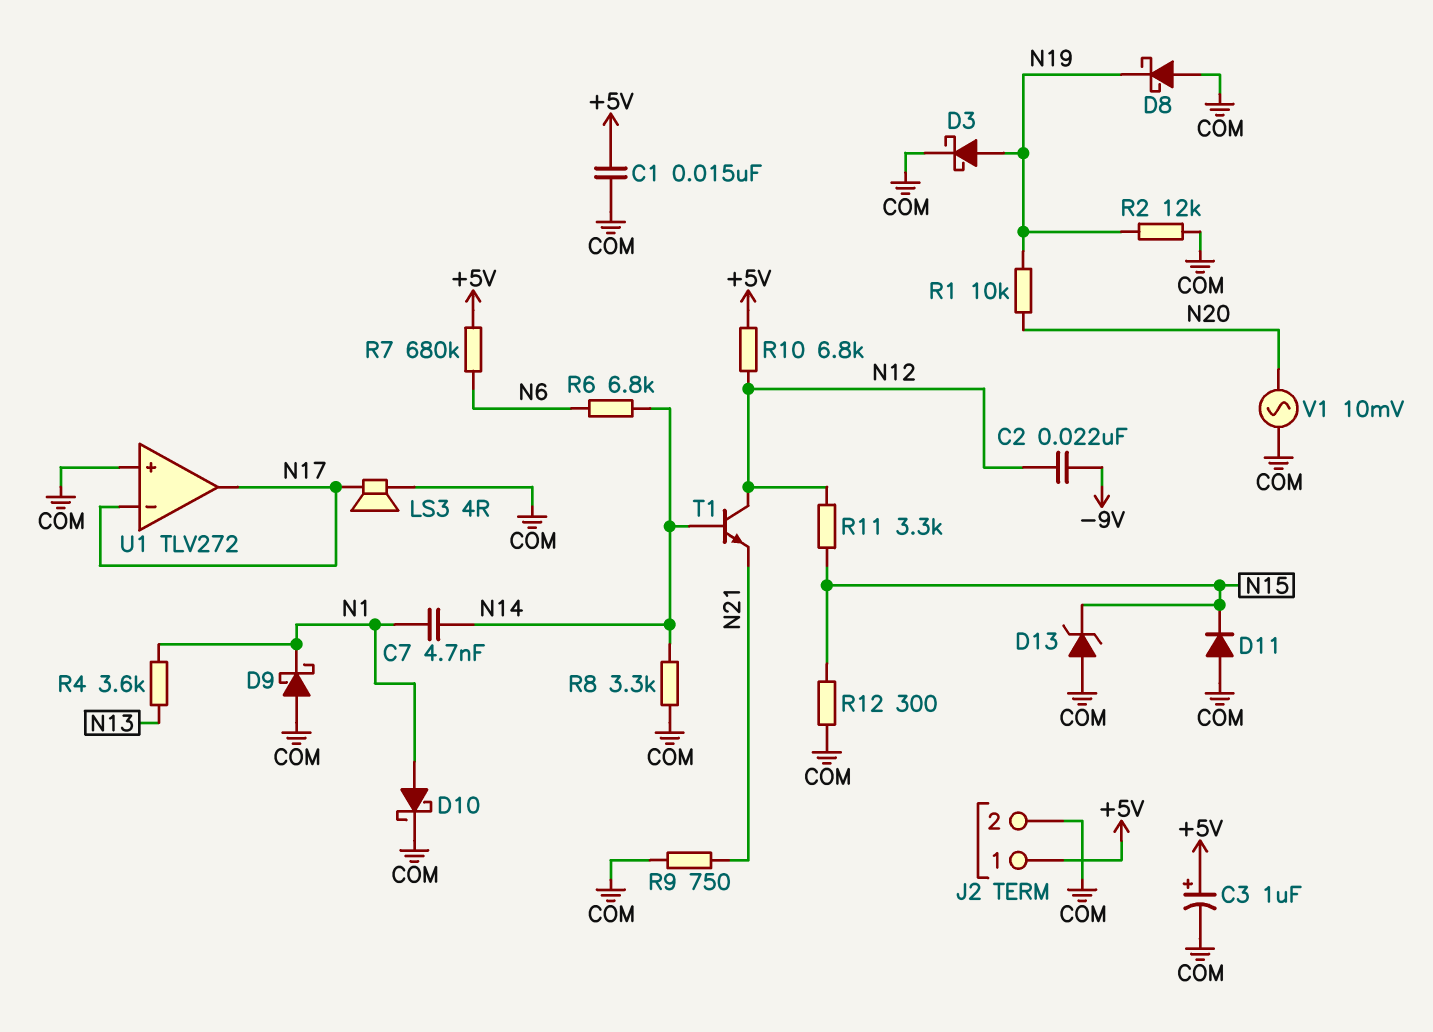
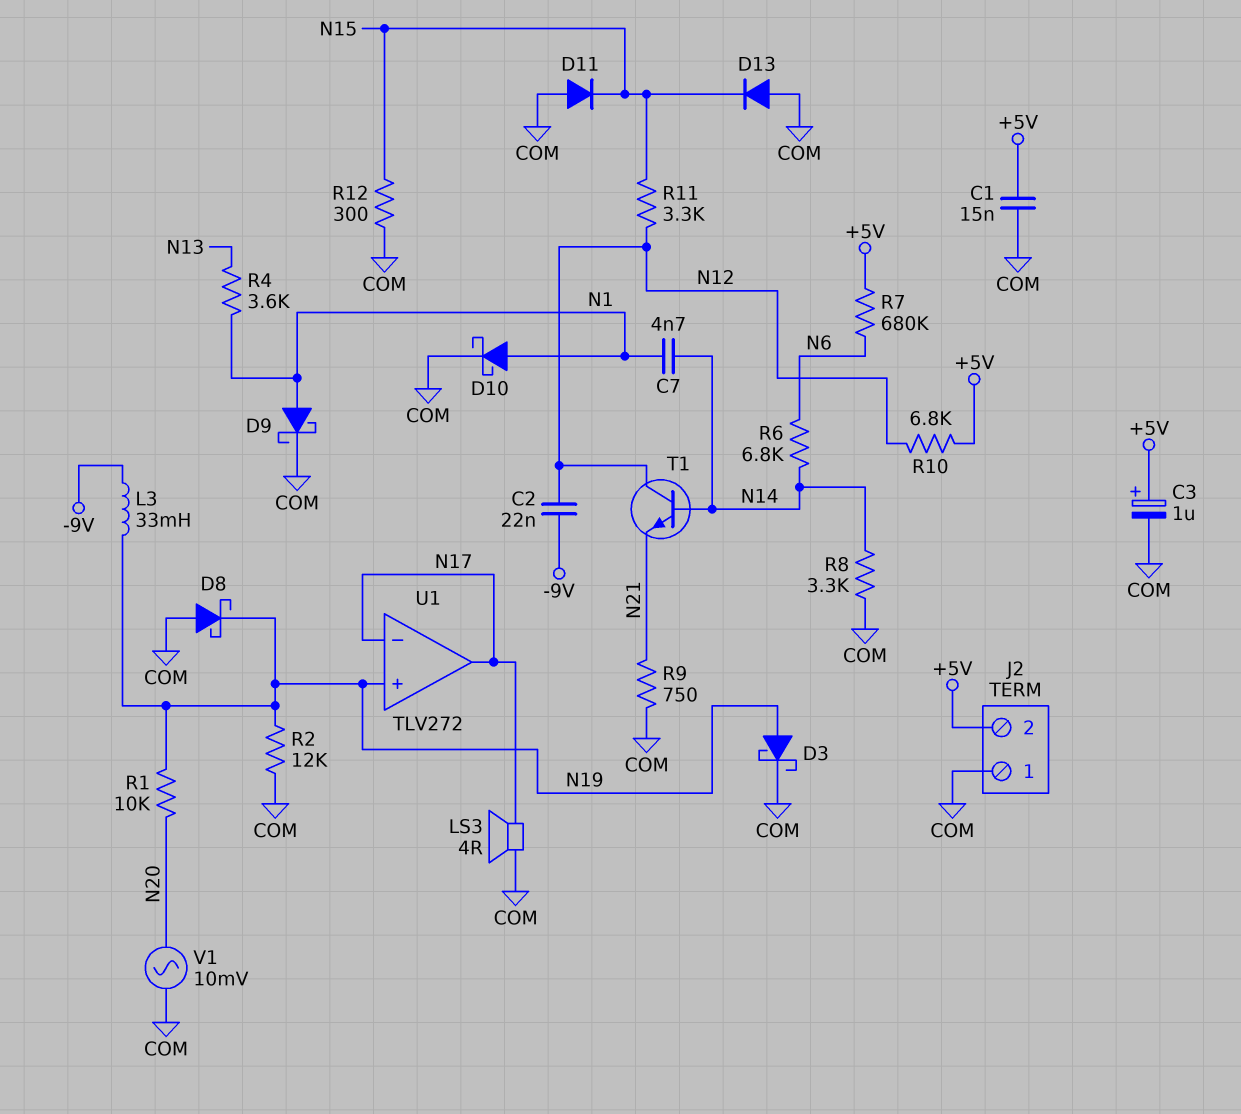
D9: schottky (A COM, K N1) -> schottky (A N1, K COM)
D13: zener (A COM, K N15) -> diode (A COM, K N15)
J2 pin 1: +5V -> COM
J2 pin 2: COM -> +5V
L3: none -> 33mH (-9V, N19)
U1 pin in+: COM -> N19

